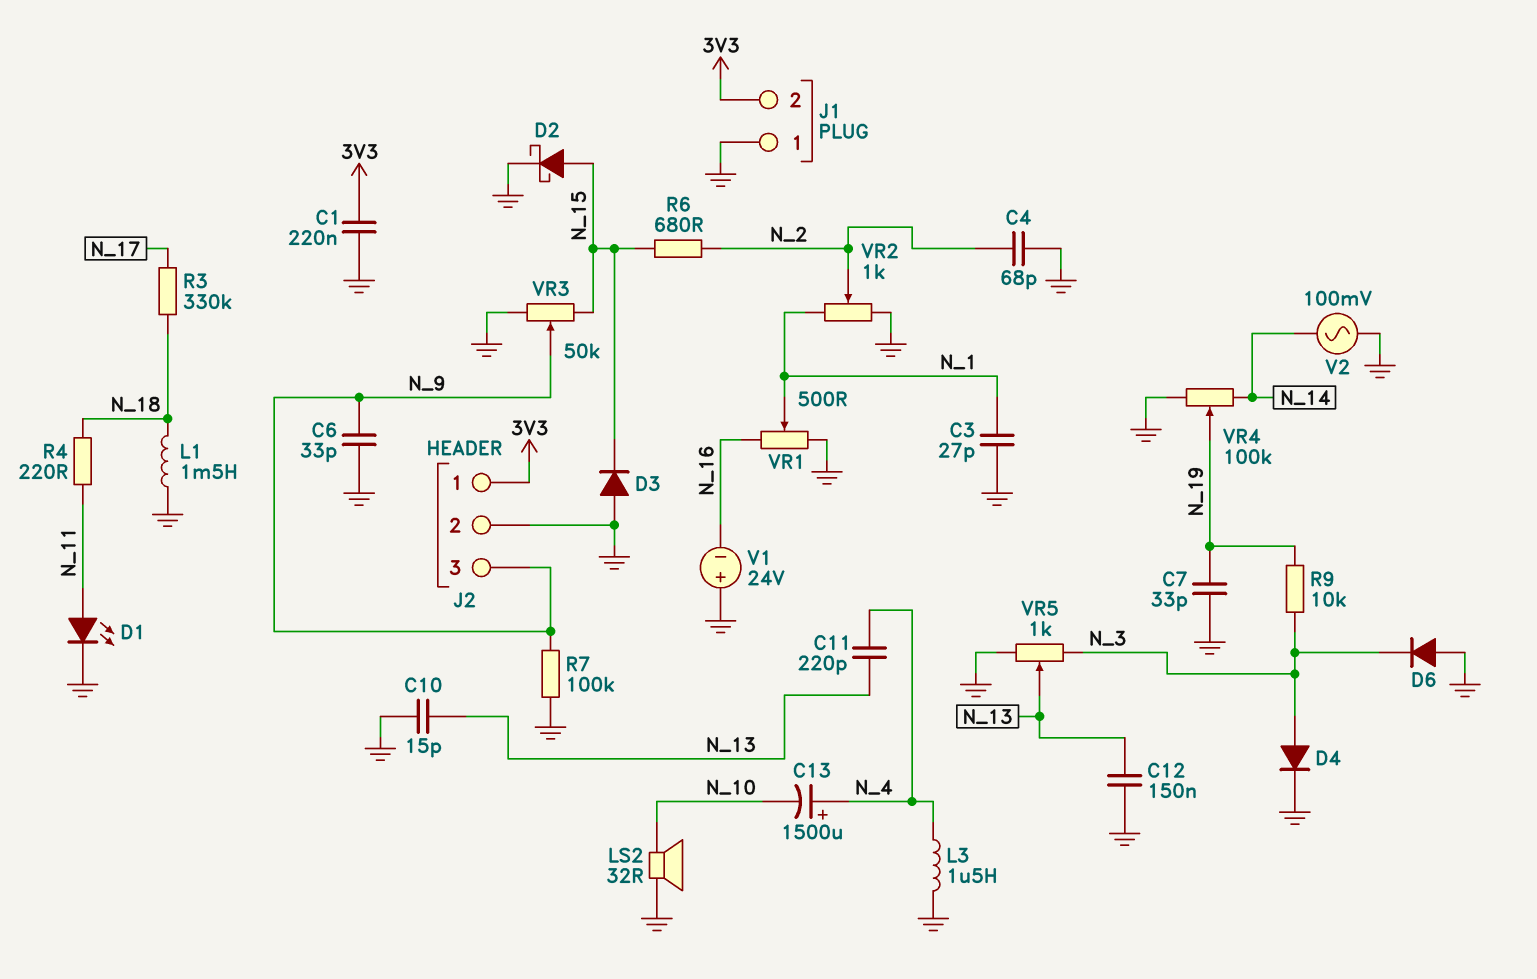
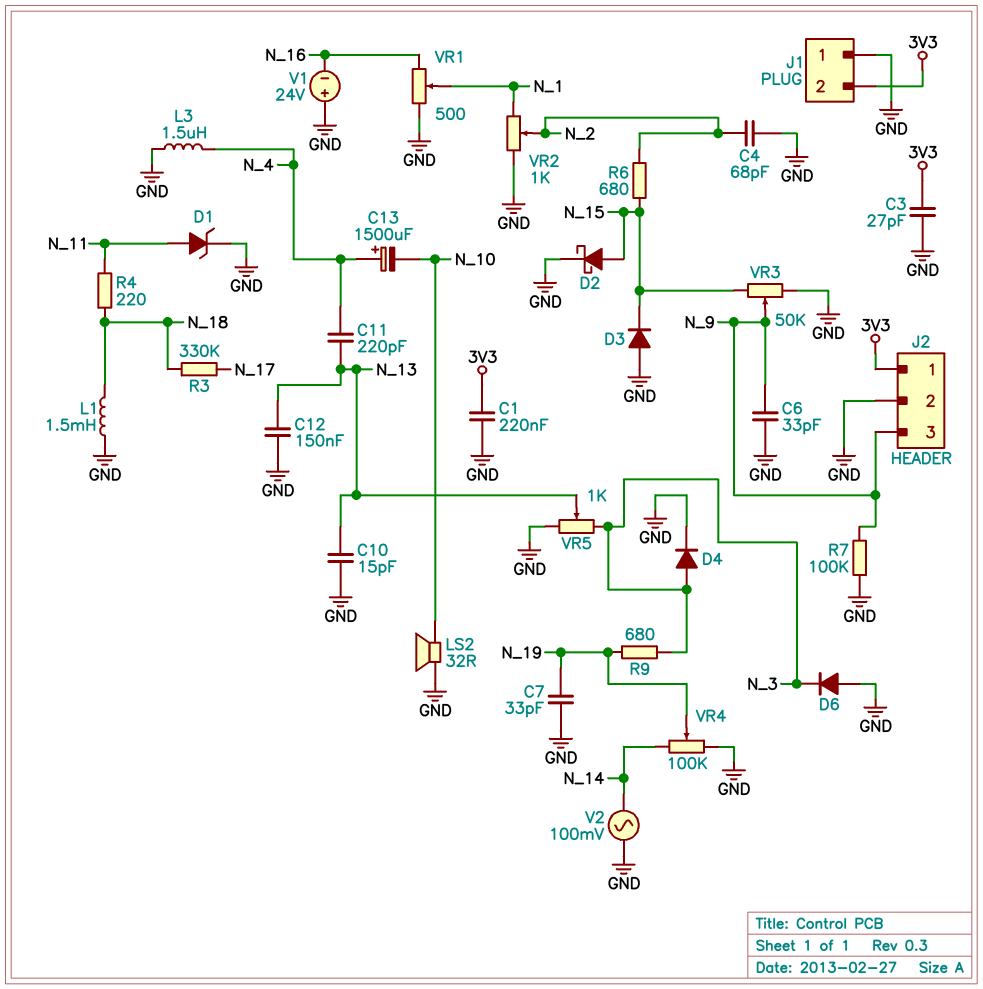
C3: 27pF (GND, N_1) -> 27pF (3V3, GND)
D1: LED (A N_11, K GND) -> zener (A N_11, K GND)
R9: 10k (N_3, N_19) -> 680 (N_3, N_19)

